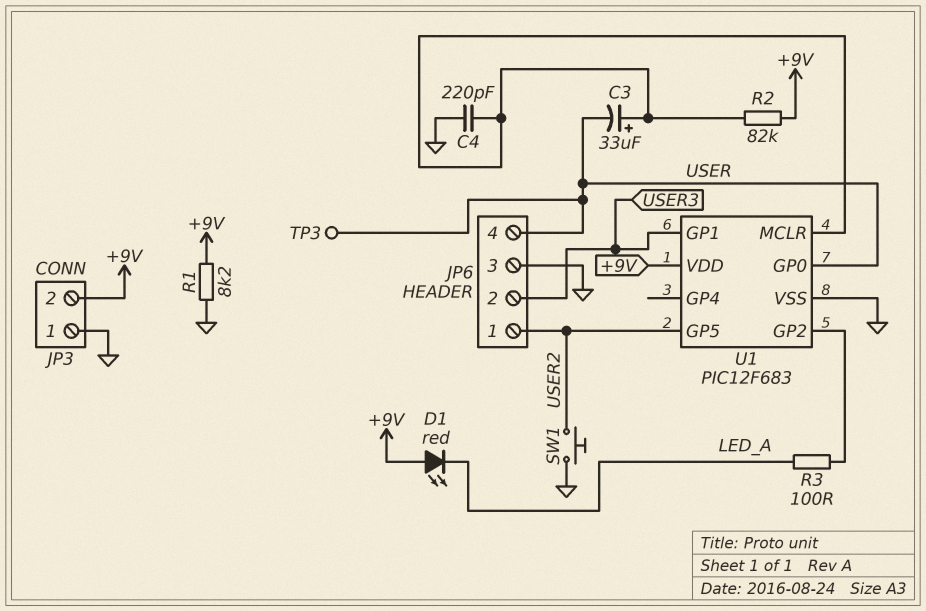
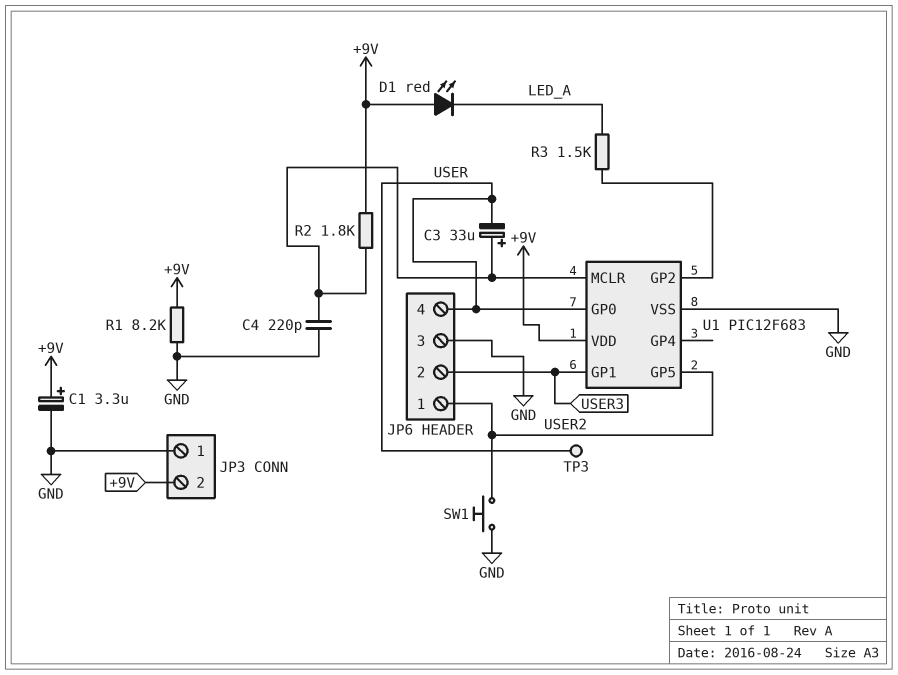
C1: none -> 3.3uF (plus +9V, minus GND)
R2: 82k (+9V, U1/MCLR) -> 1.8k (+9V, U1/MCLR)
R3: 100 (LED_A, U1/GP2) -> 1.5k (LED_A, U1/GP2)

